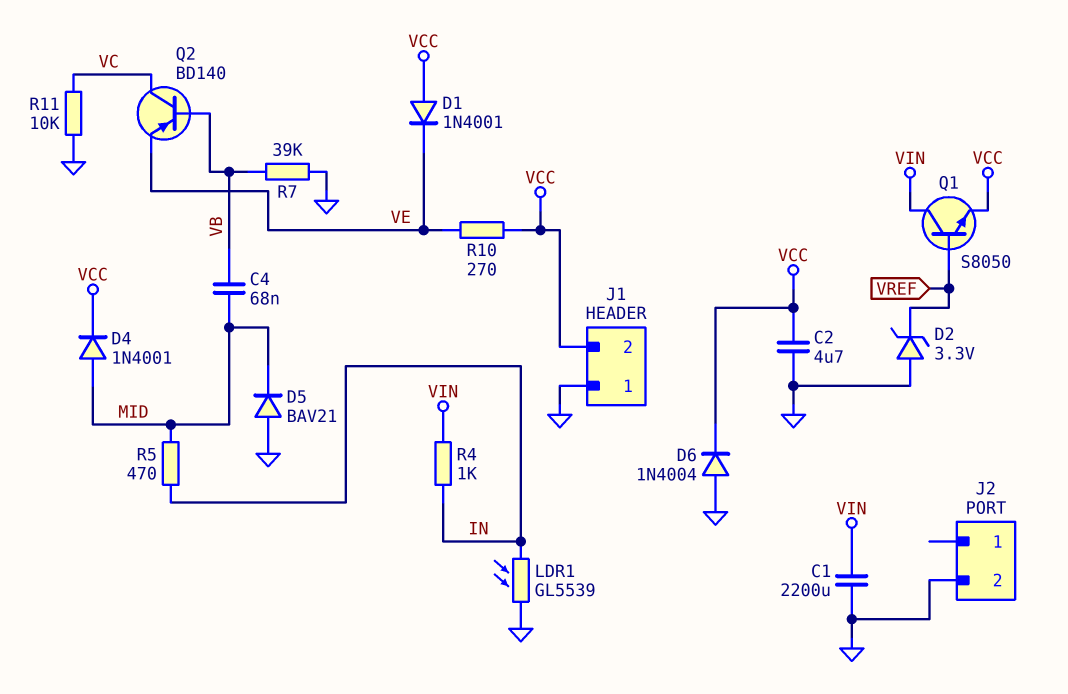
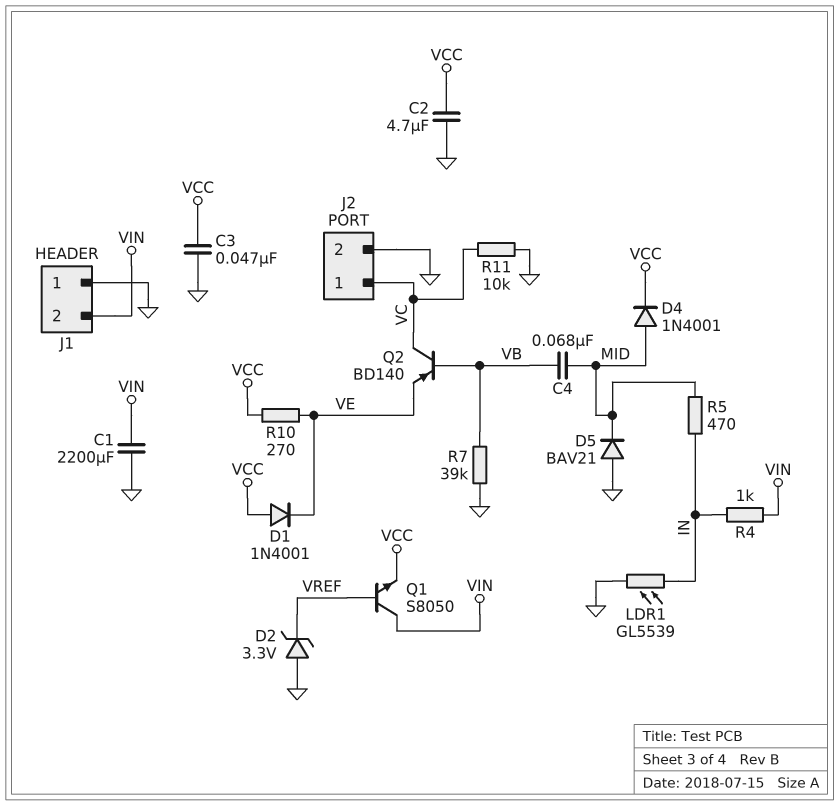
C3: none -> 47nF (GND, VCC)
D6: diode 1N4004 (A GND, K VCC) -> none
J1 pin 2: VCC -> VIN
J2 pin 1: none -> VC

